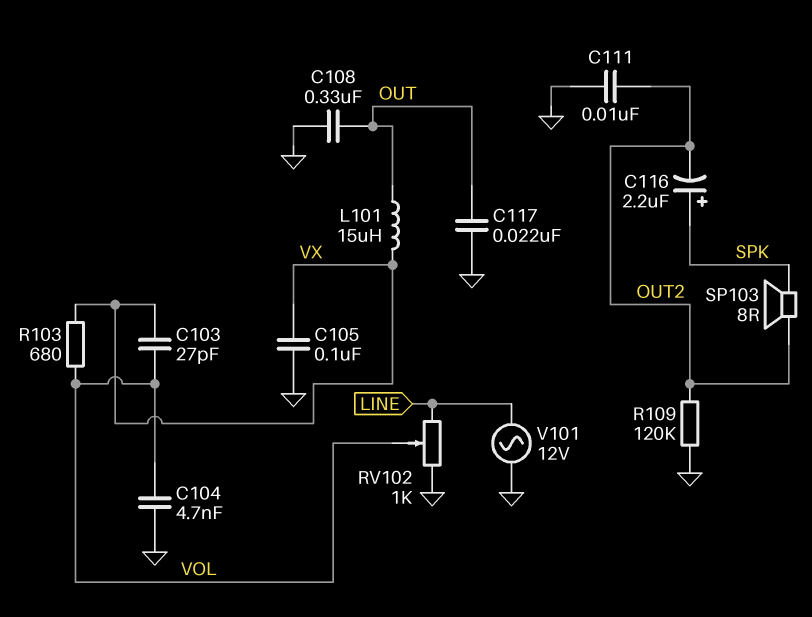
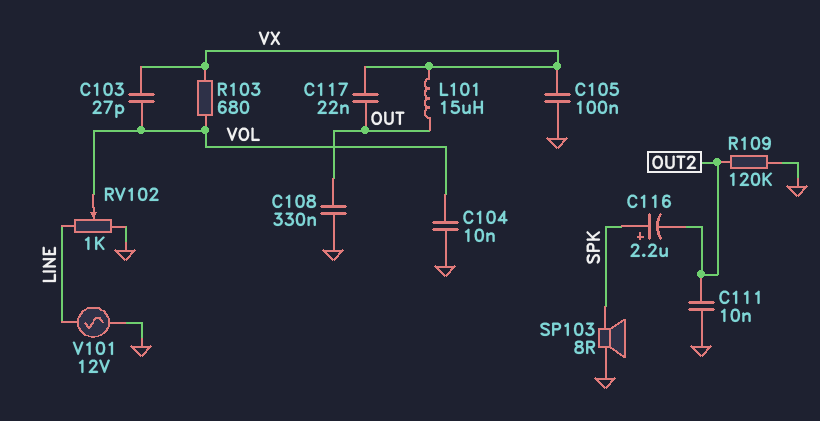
C104: 4.7nF (GND, VOL) -> 10nF (GND, VOL)
C117: 22nF (GND, OUT) -> 22nF (OUT, VX)
SP103: speaker 8R (OUT2, SPK) -> speaker 8R (GND, SPK)

